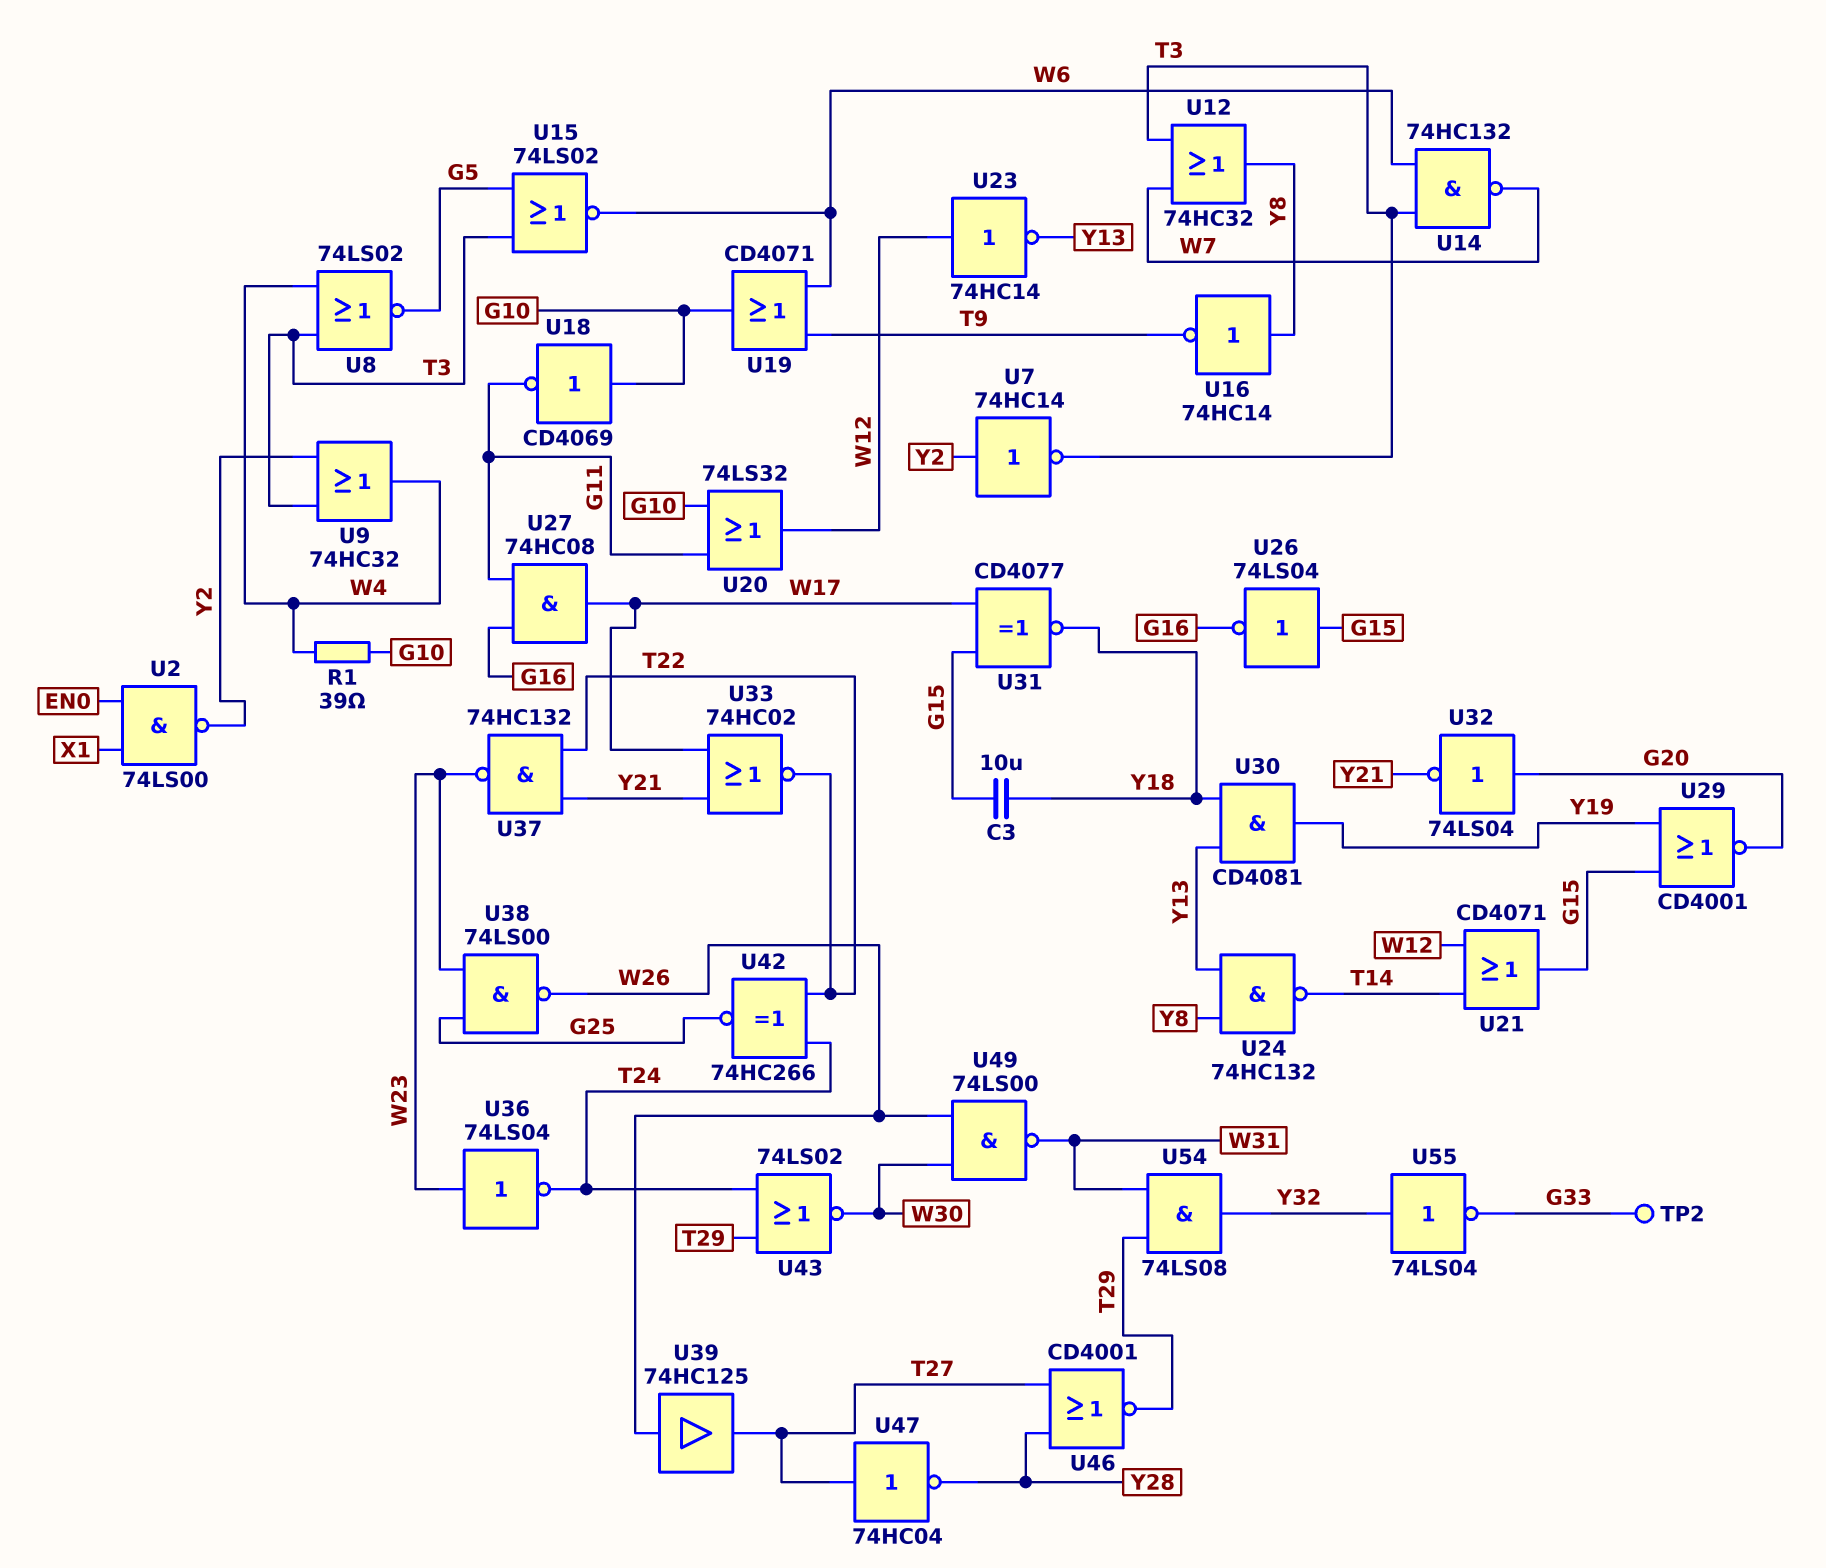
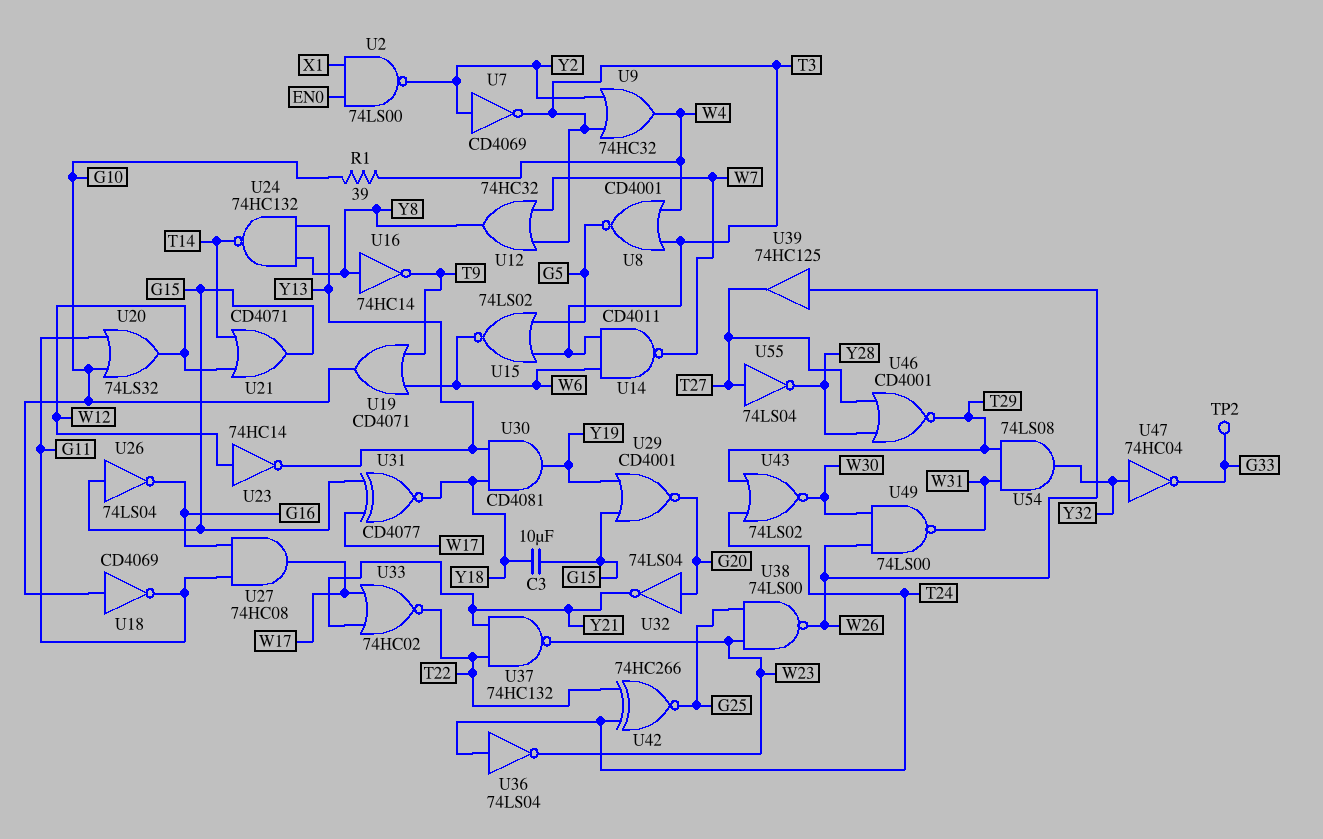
U7: NOT 74HC14 (in Y2, out T3) -> NOT CD4069 (in Y2, out T3)
U8: NOR 74LS02 (in T3, in W4, out G5) -> NOR CD4001 (in T3, in W4, out G5)
U14: NAND 74HC132 (in T3, in W6, out W7) -> NAND CD4011 (in T3, in W6, out W7)
U36: NOT 74LS04 (in W23, out T24) -> NOT 74LS04 (in T24, out W23)
U47: NOT 74HC04 (in T27, out Y28) -> NOT 74HC04 (in Y32, out G33)
U55: NOT 74LS04 (in Y32, out G33) -> NOT 74LS04 (in T27, out Y28)

